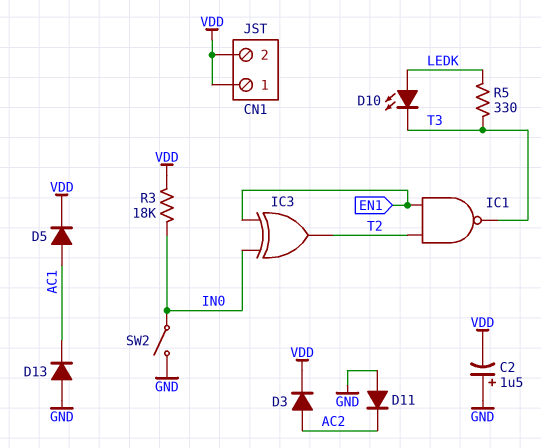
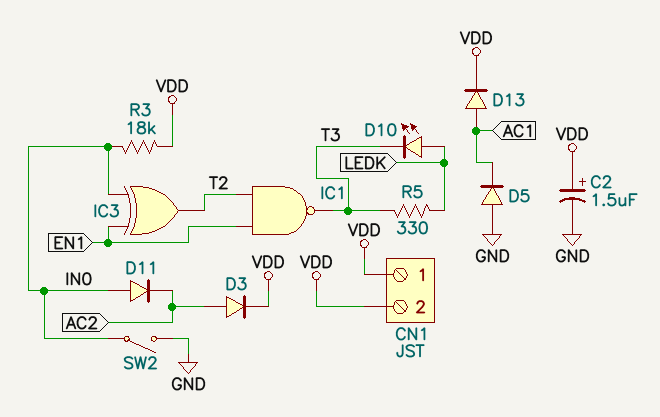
C2: 1.5uF (plus GND, minus VDD) -> 1.5uF (plus VDD, minus GND)
D5: diode (A AC1, K VDD) -> diode (A GND, K AC1)
D11: diode (A GND, K AC2) -> diode (A IN0, K AC2)
D13: diode (A GND, K AC1) -> diode (A AC1, K VDD)

